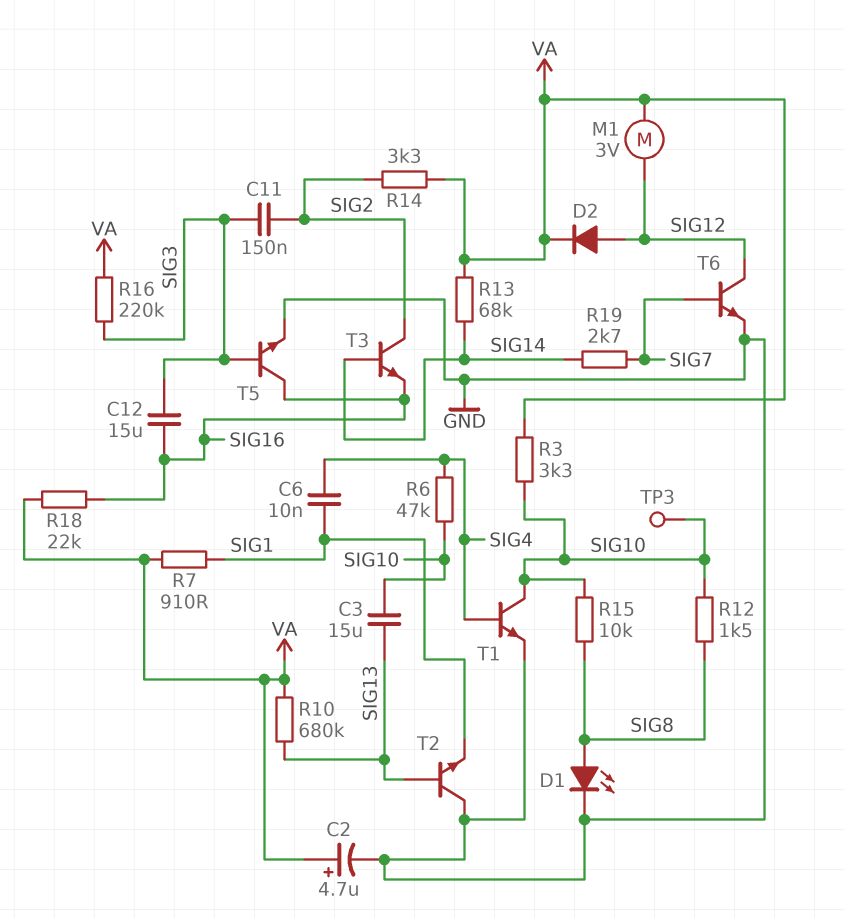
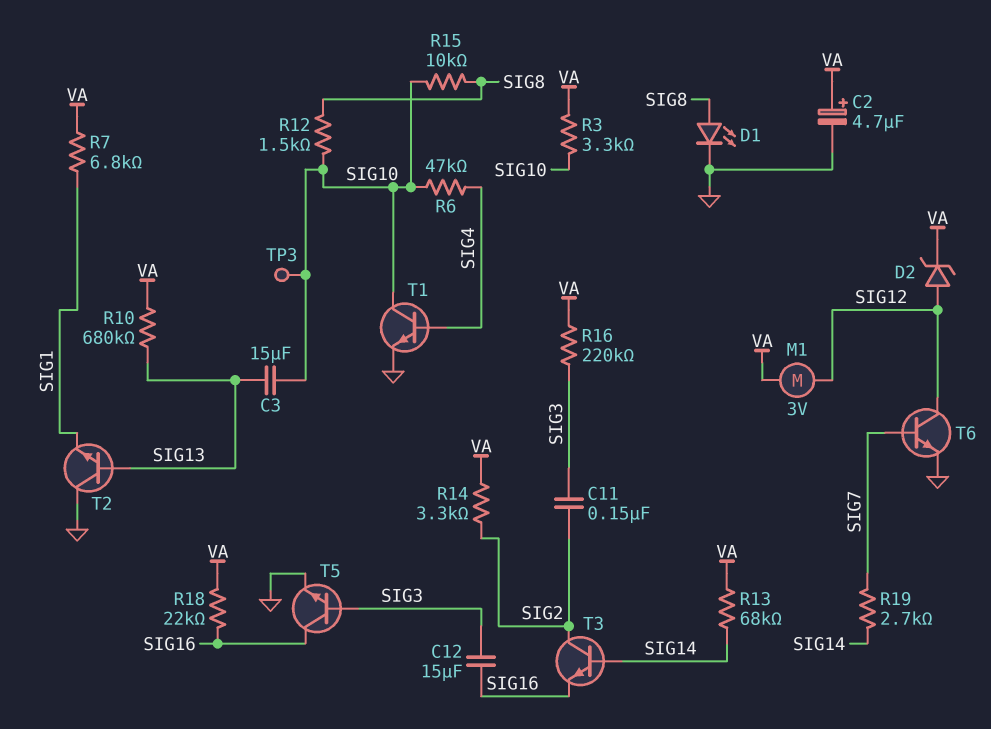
C6: 10nF (SIG1, SIG4) -> none
D2: diode (A SIG12, K VA) -> zener (A SIG12, K VA)
R7: 910 (SIG1, VA) -> 6.8k (SIG1, VA)

